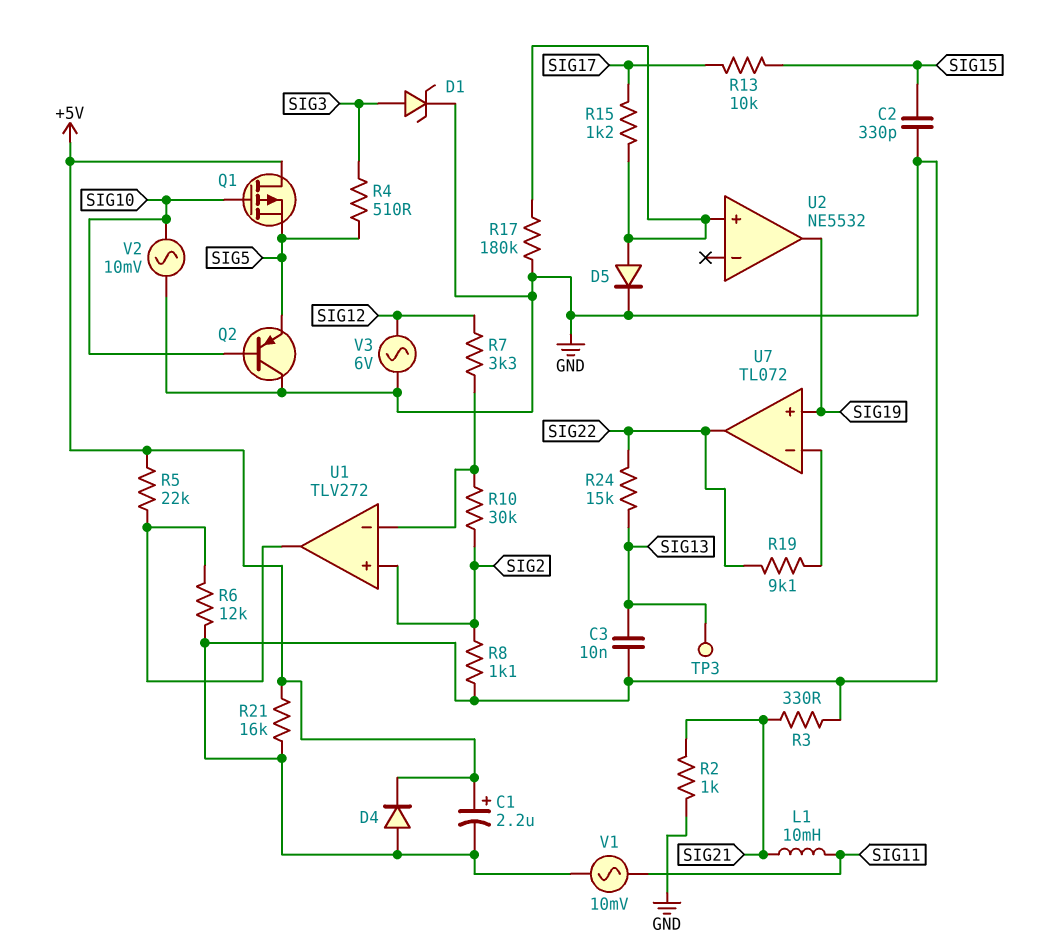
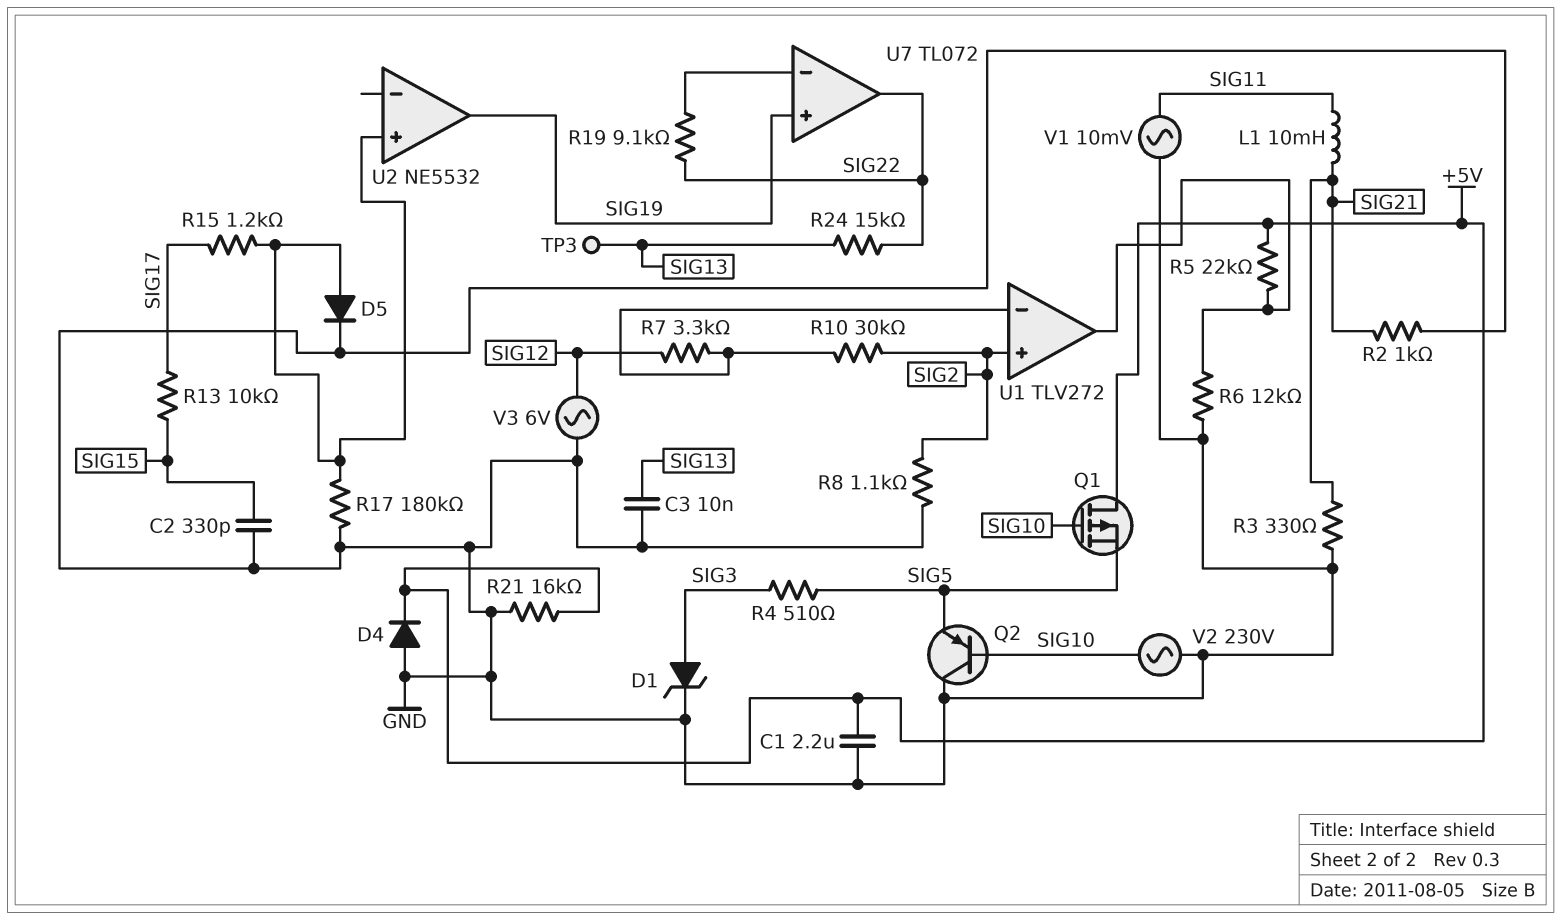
C1: 2.2uF (plus +5V, minus GND) -> 2.2uF (+5V, GND)
V2: AC 10mV (GND, SIG10) -> AC 230V (GND, SIG10)

